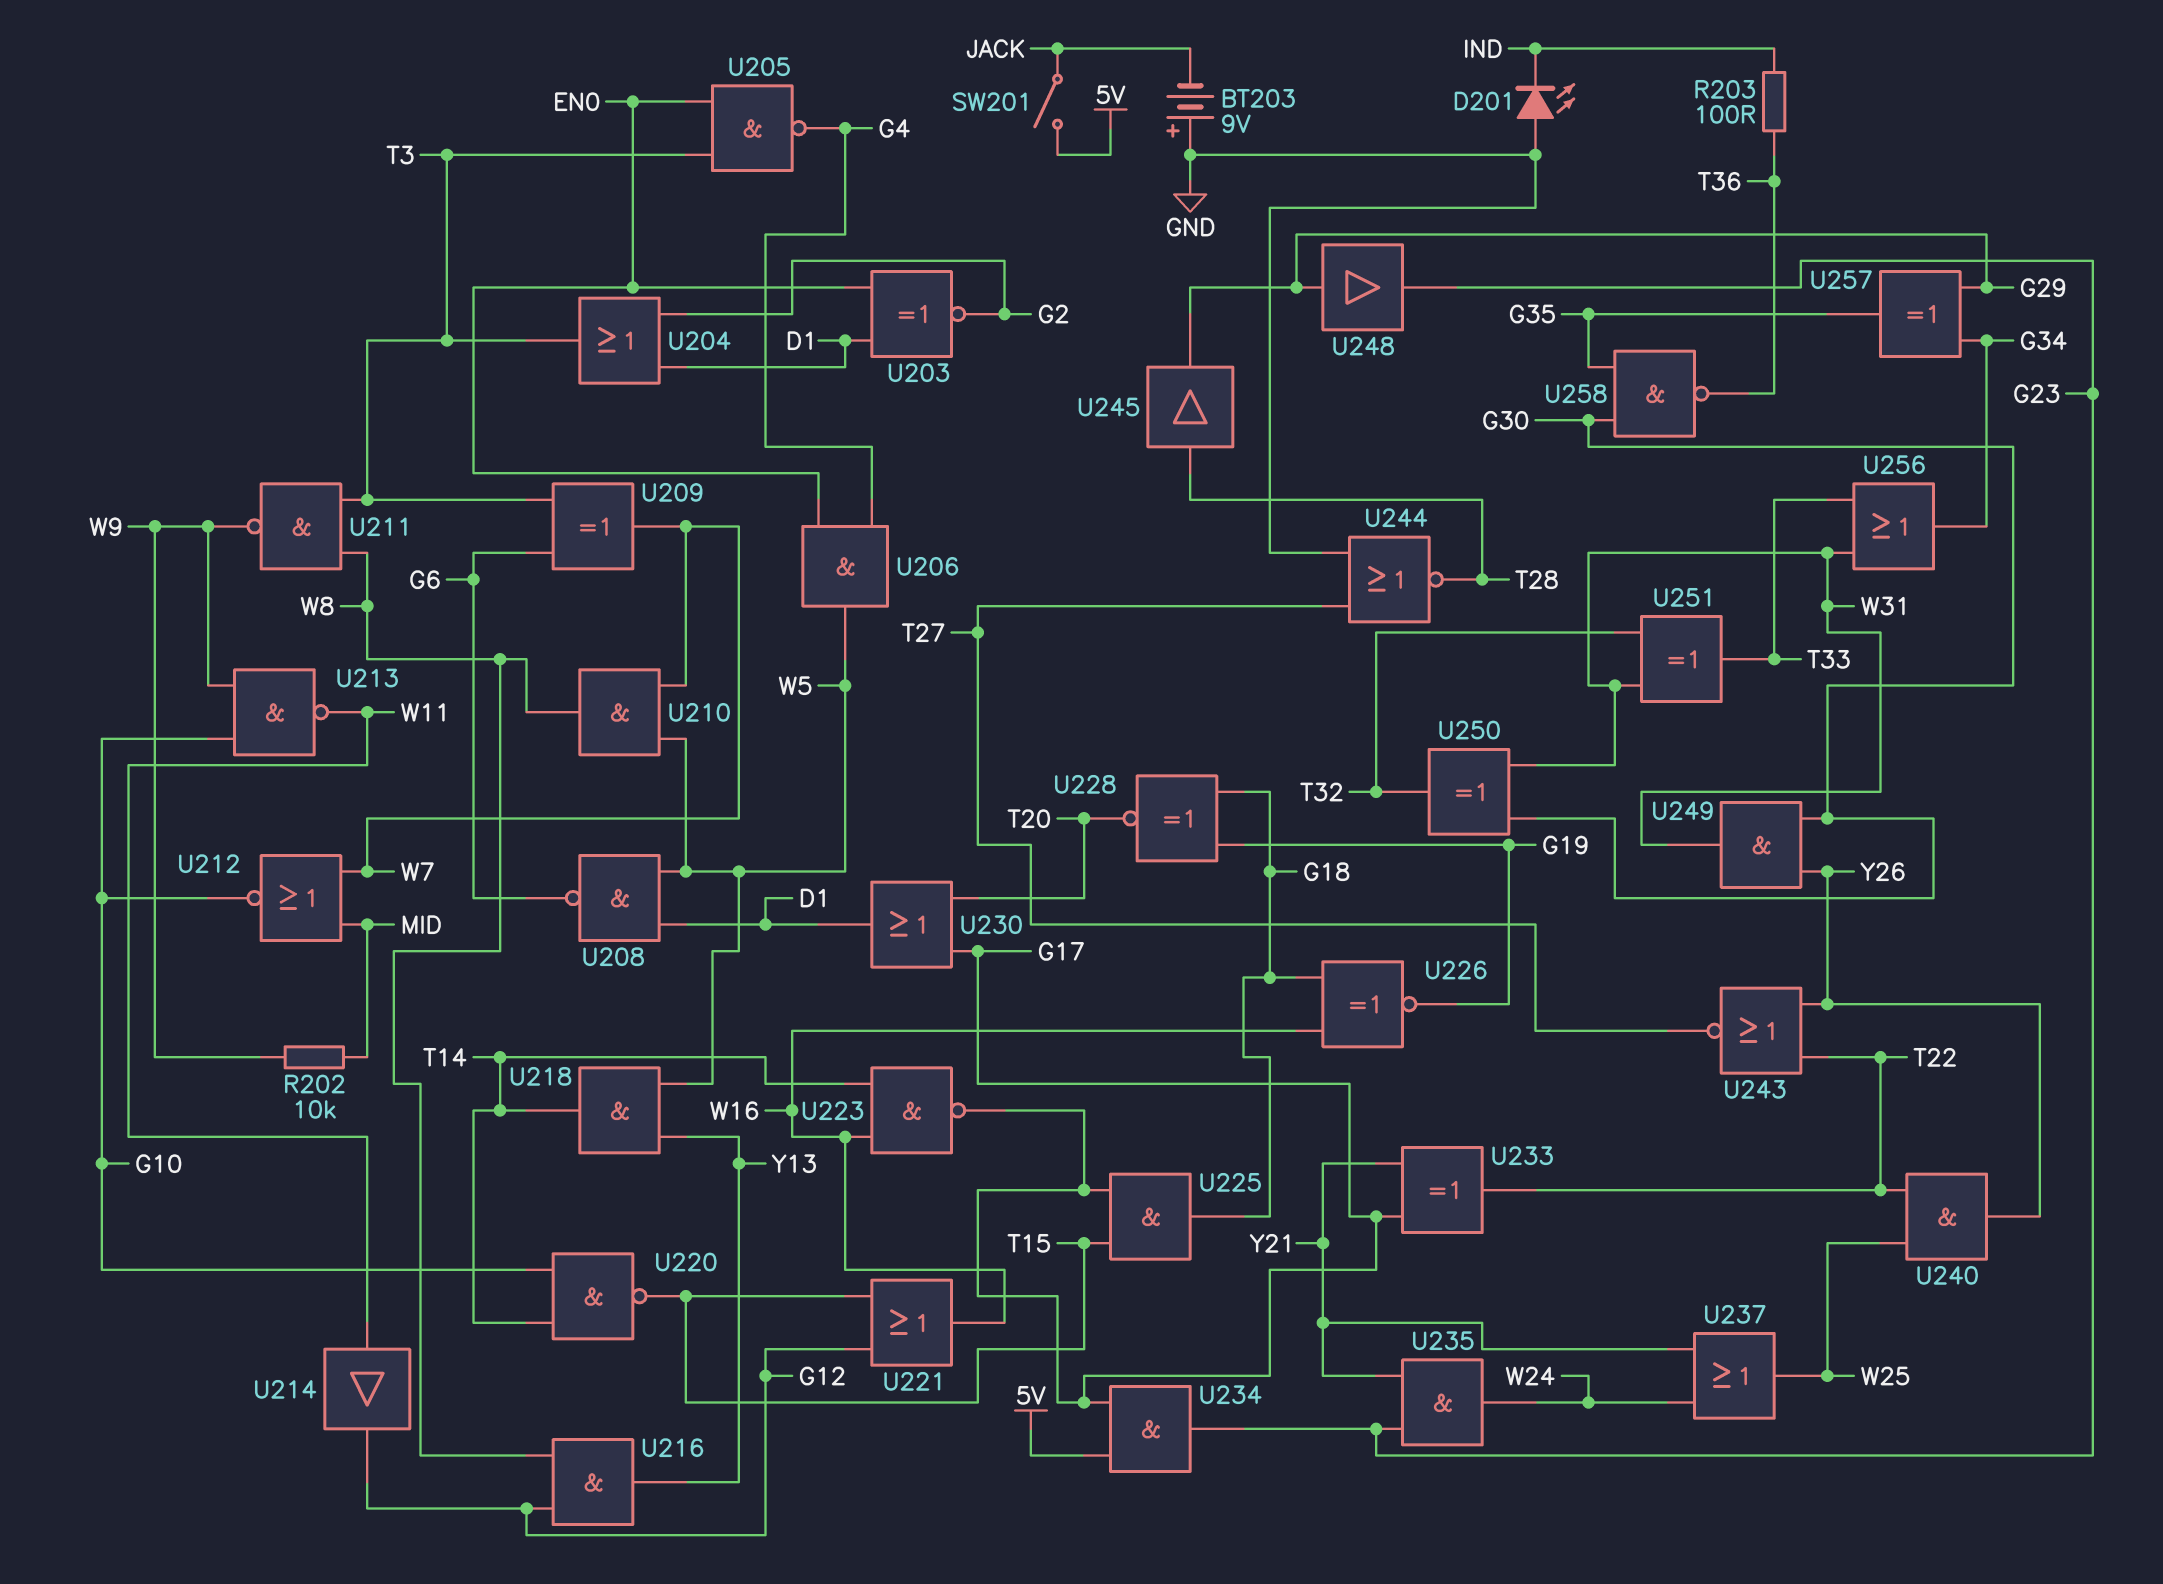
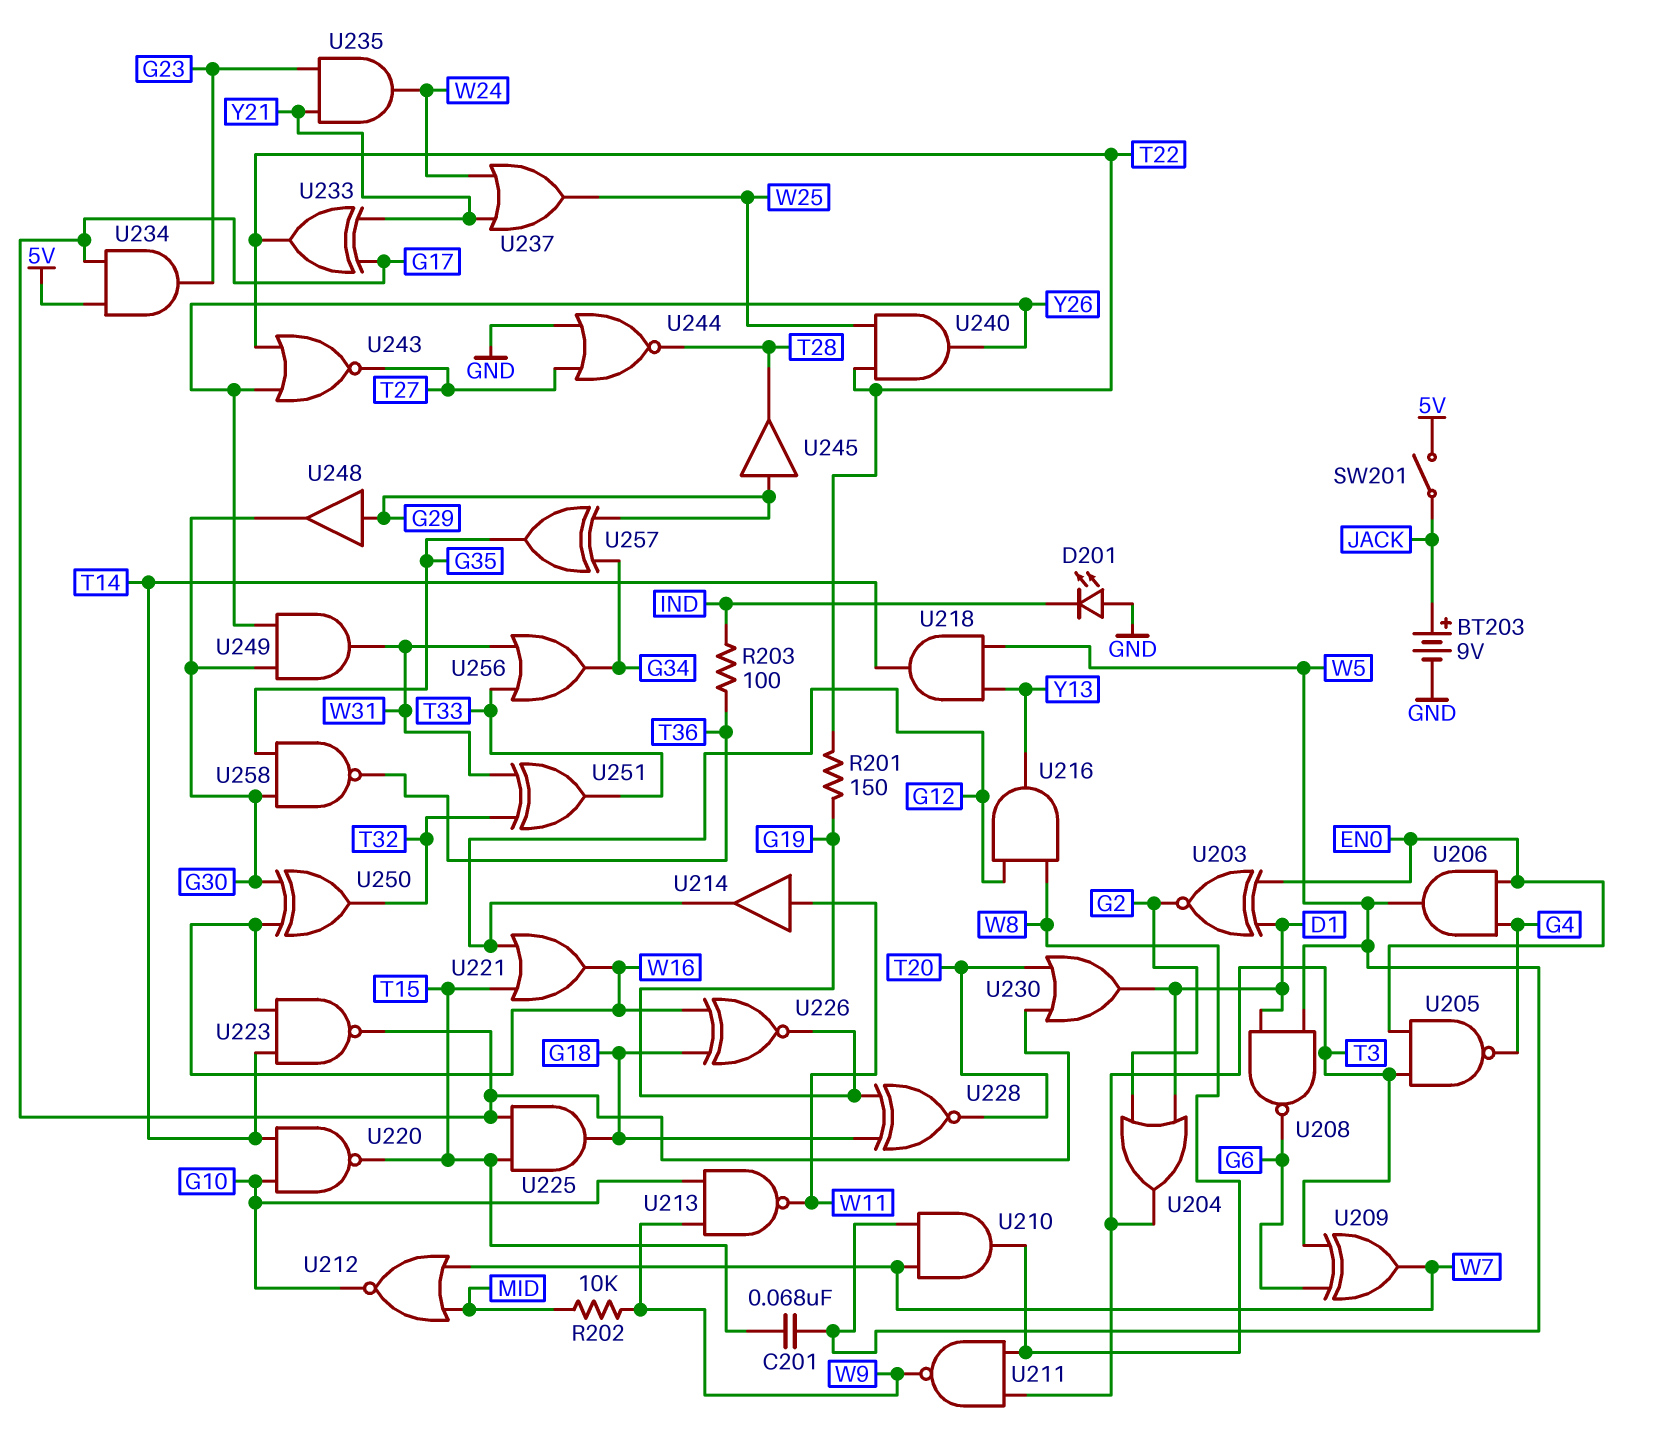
BT203: 9V (plus GND, minus JACK) -> 9V (plus JACK, minus GND)
C201: none -> 68nF (T15, W5)
R201: none -> 150 (G19, T22)
U245: buffer (in T28, out G29) -> buffer (in G29, out T28)
U248: buffer (in G29, out G23) -> buffer (in G29, out G30)
U250: XOR (in G30, in W31, out T32) -> XOR (in G30, in W16, out T32)

